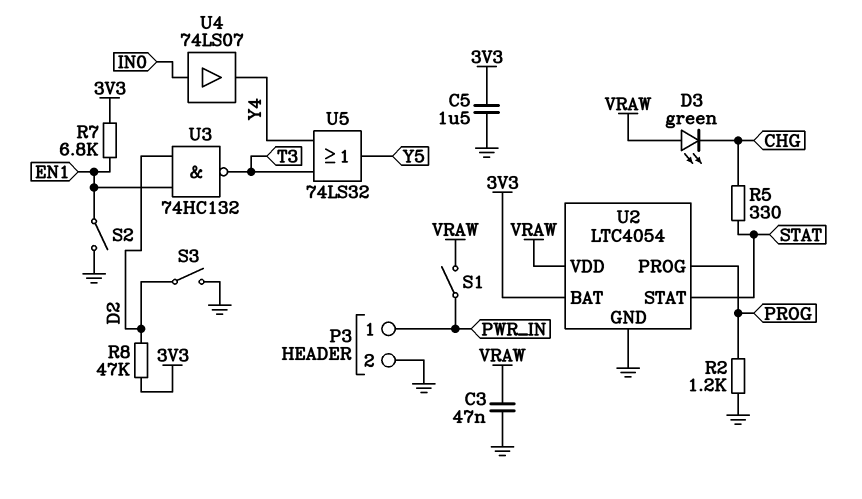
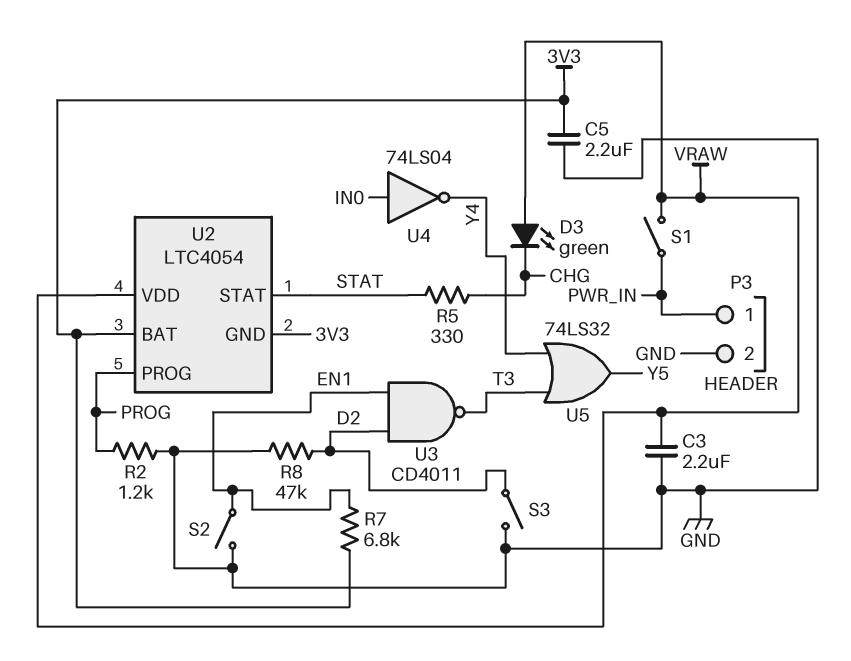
C3: 47nF (GND, VRAW) -> 2.2uF (GND, VRAW)
C5: 1.5uF (3V3, GND) -> 2.2uF (3V3, GND)
R8: 47k (3V3, D2) -> 47k (D2, GND)
U2 pin GND: GND -> 3V3
U3: NAND 74HC132 (in D2, in EN1, out T3) -> NAND CD4011 (in D2, in EN1, out T3)
U4: buffer 74LS07 (in IN0, out Y4) -> NOT 74LS04 (in IN0, out Y4)

